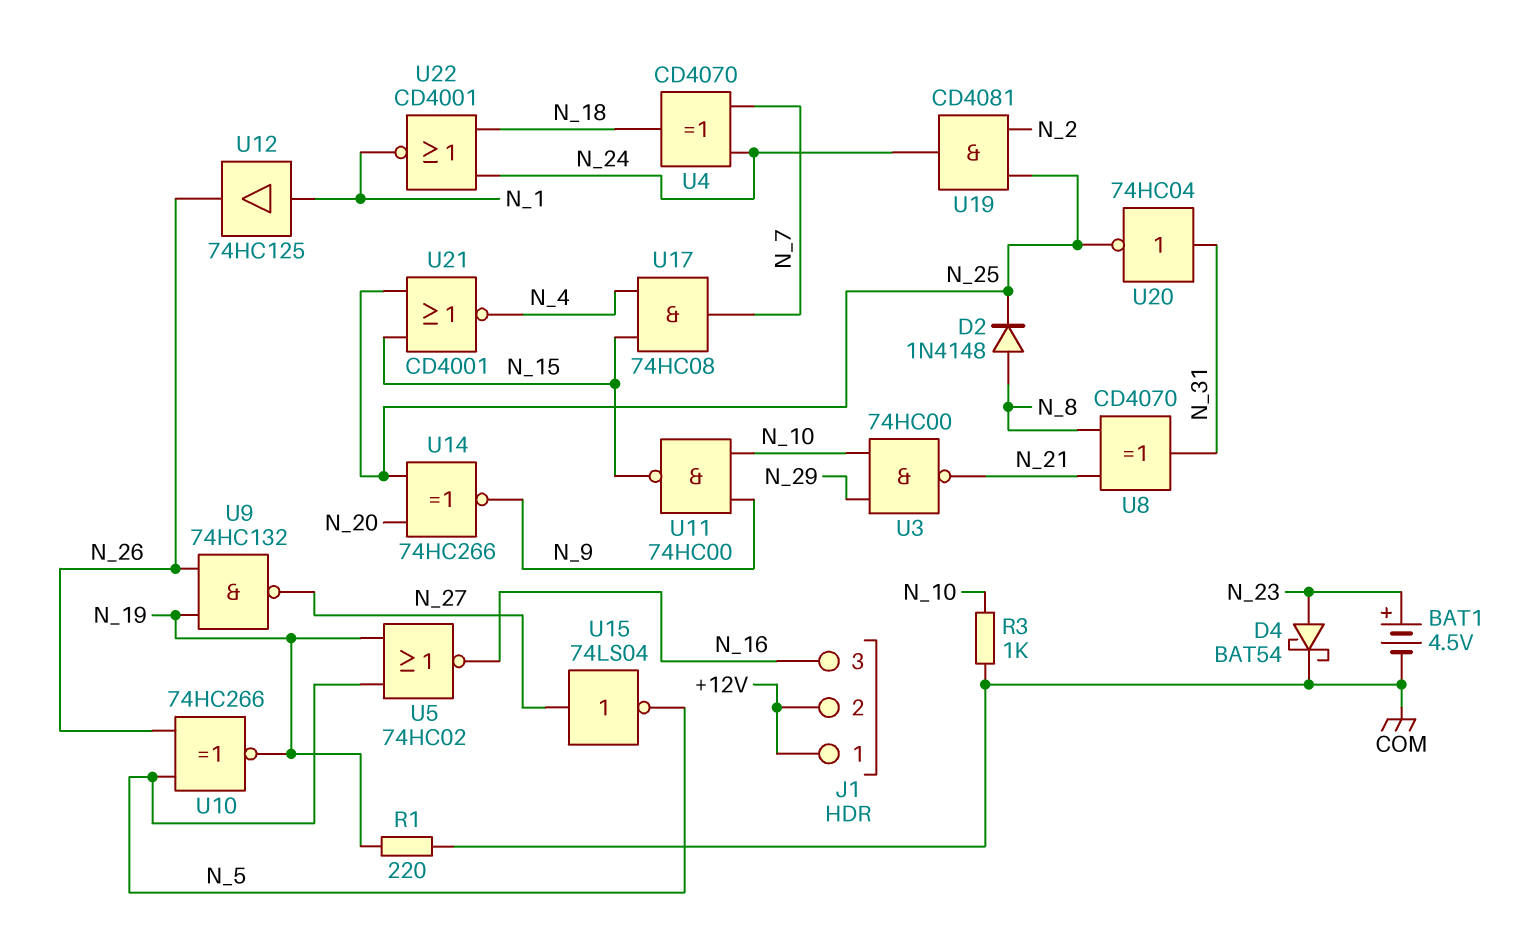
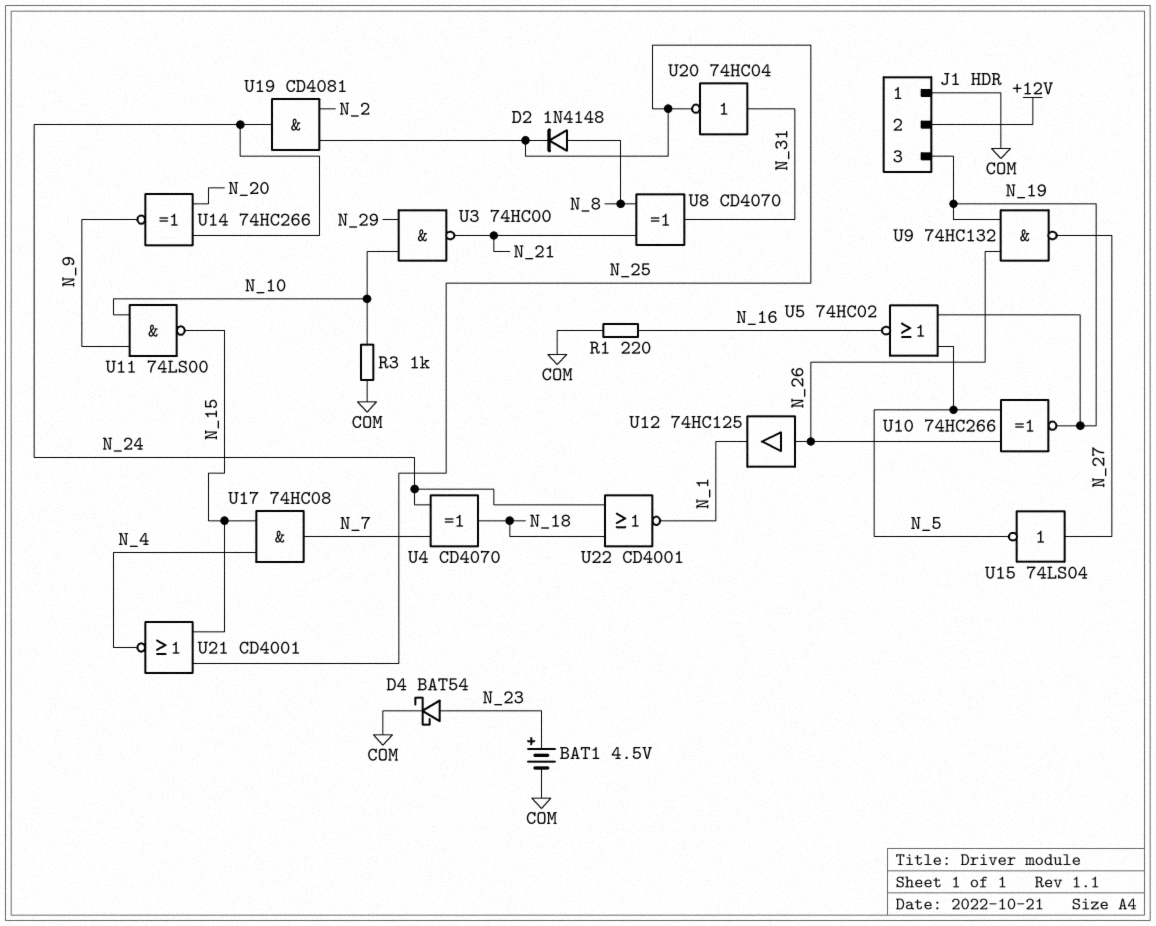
J1 pin 1: +12V -> COM
J1 pin 3: N_16 -> N_19
R1: 220 (COM, N_19) -> 220 (COM, N_16)
U11: NAND 74HC00 (in N_9, in N_10, out N_15) -> NAND 74LS00 (in N_9, in N_10, out N_15)
U12: buffer 74HC125 (in N_1, out N_26) -> buffer 74HC125 (in N_26, out N_1)
U14: XNOR 74HC266 (in N_20, in N_25, out N_9) -> XNOR 74HC266 (in N_20, in N_24, out N_9)

